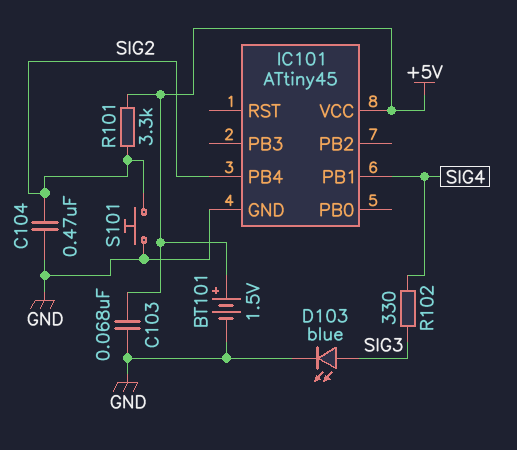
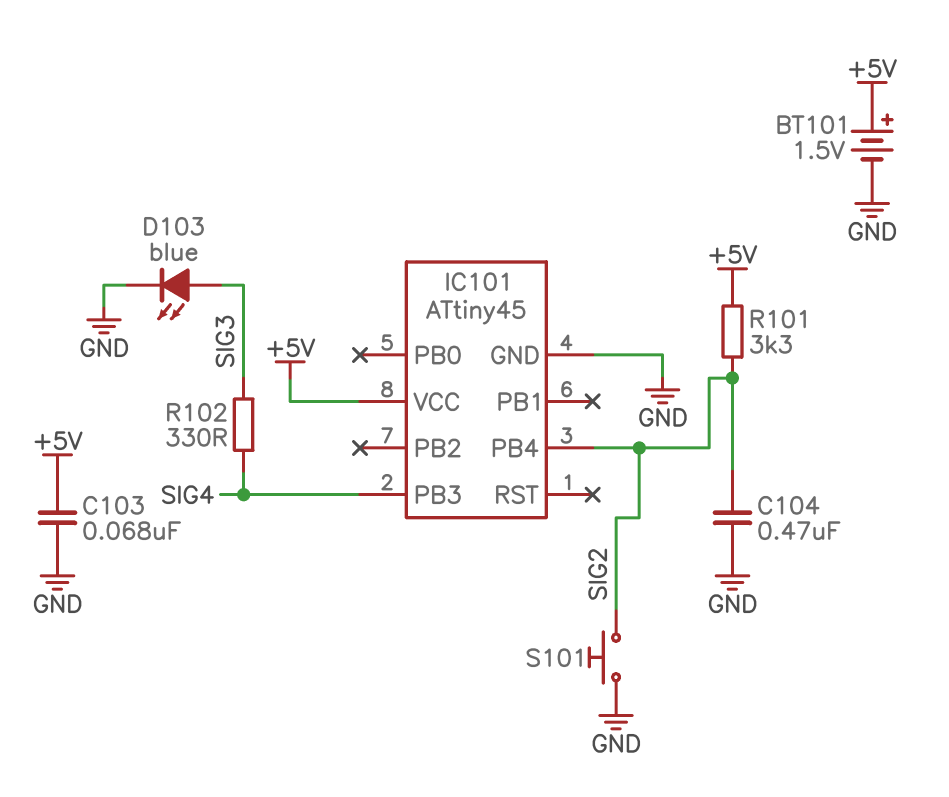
IC101 pin PB1: SIG4 -> none
IC101 pin PB3: none -> SIG4

